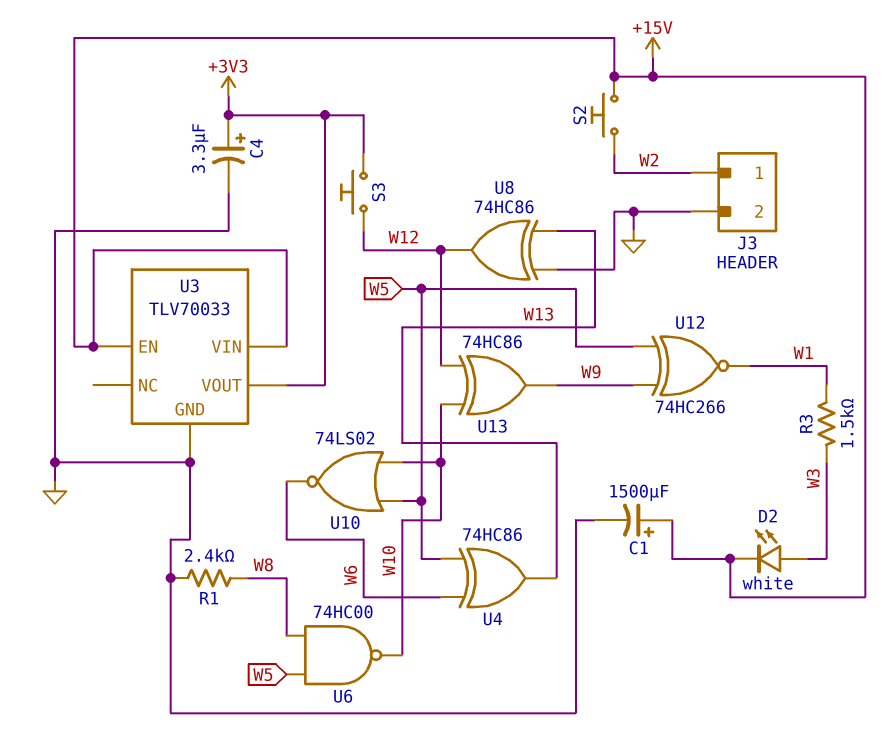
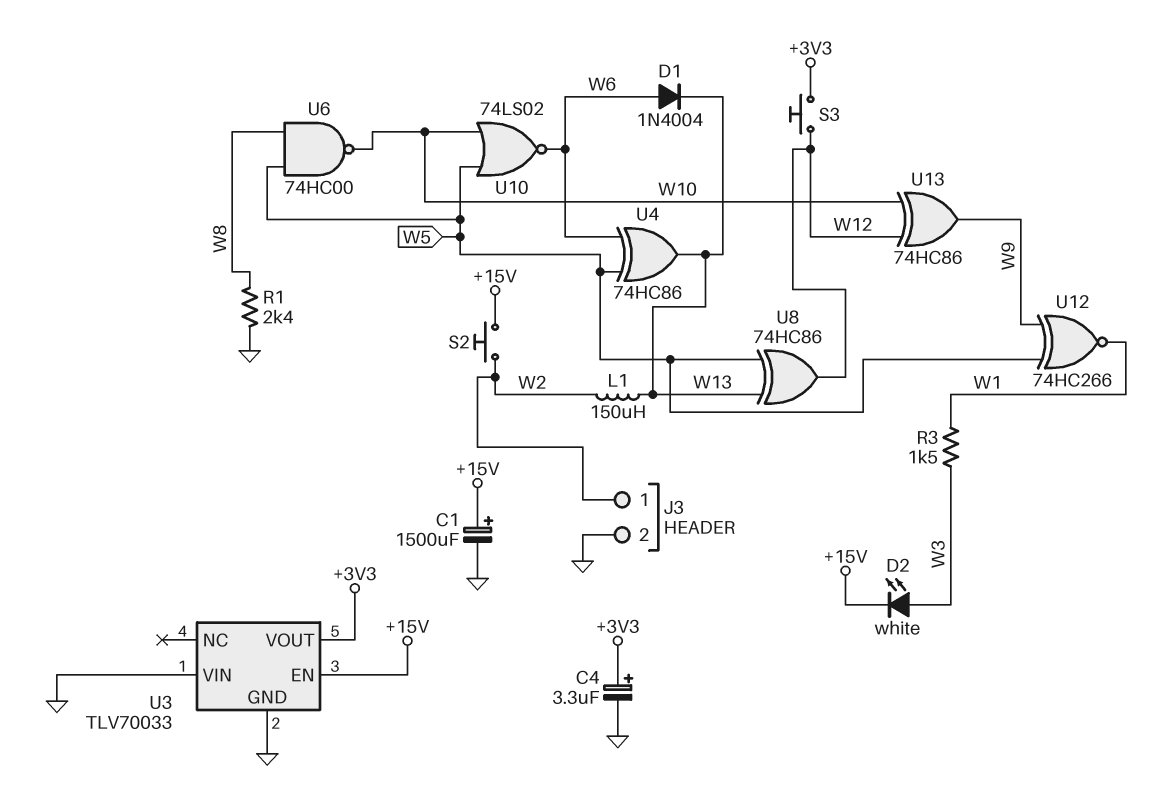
D1: none -> diode 1N4004 (A W6, K W13)
L1: none -> 150uH (W2, W13)
U3 pin VIN: +15V -> GND
U8: XOR 74HC86 (in GND, in W13, out W12) -> XOR 74HC86 (in W5, in W13, out W12)

